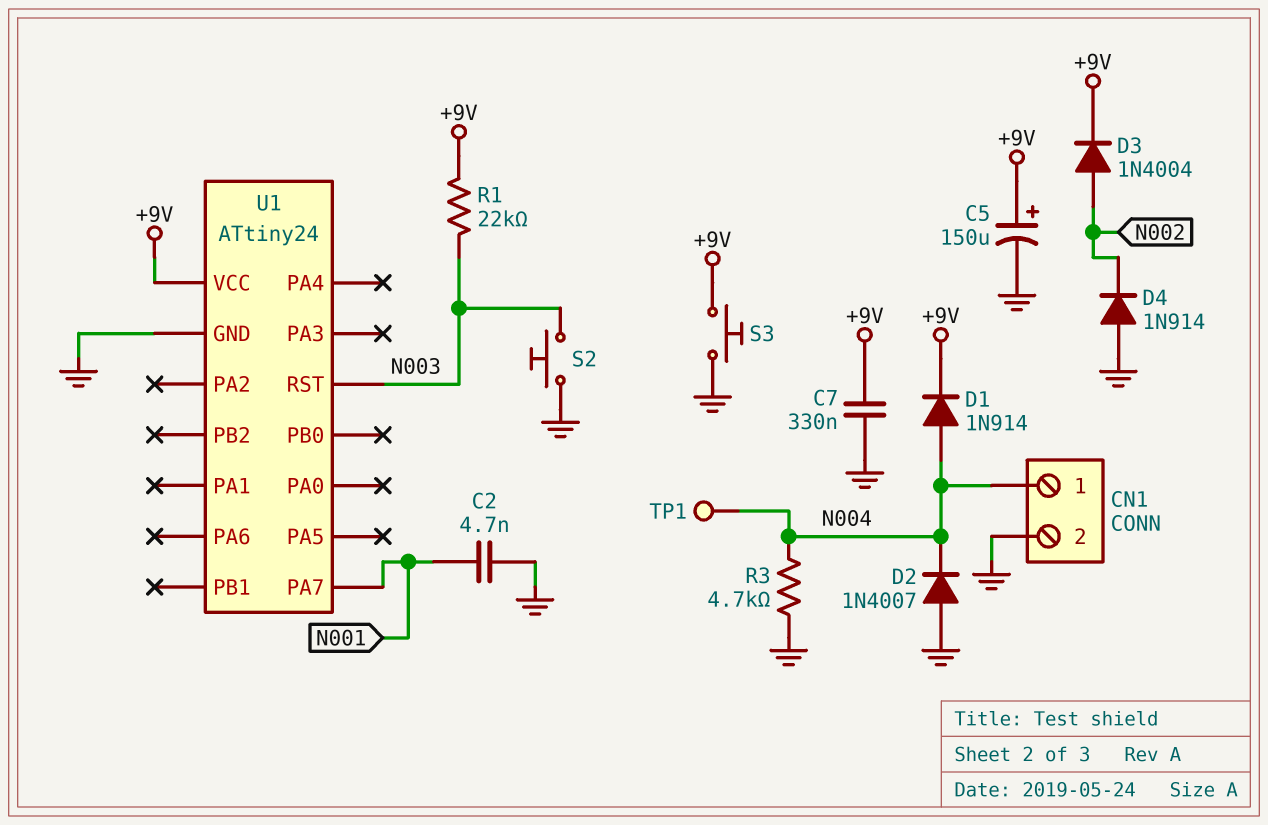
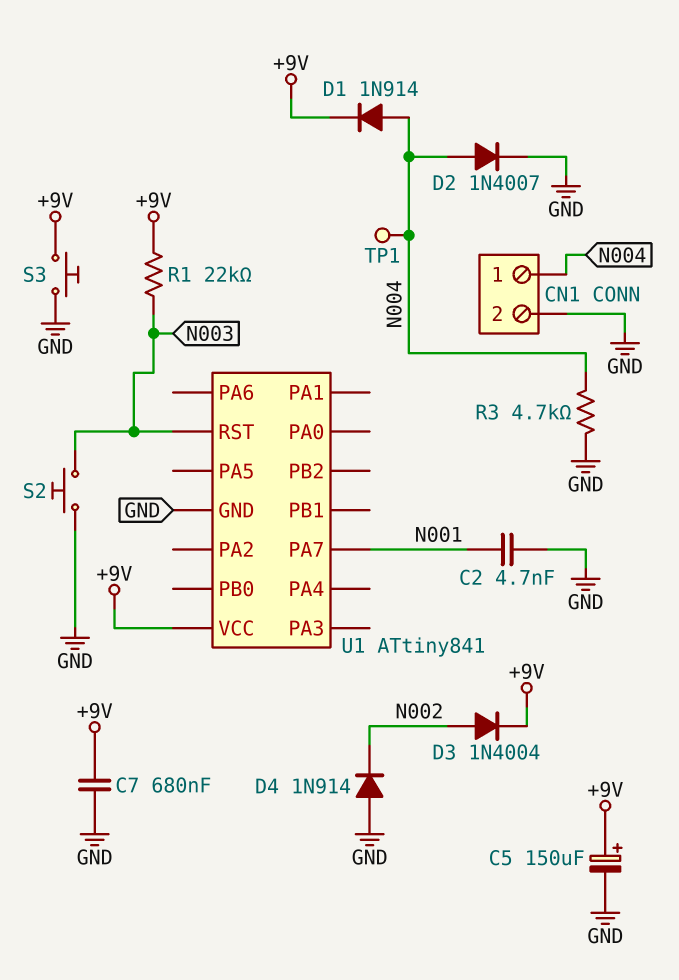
C7: 330nF (+9V, GND) -> 680nF (+9V, GND)
D2: diode 1N4007 (A GND, K N004) -> diode 1N4007 (A N004, K GND)
U1: ATtiny24 -> ATtiny841

